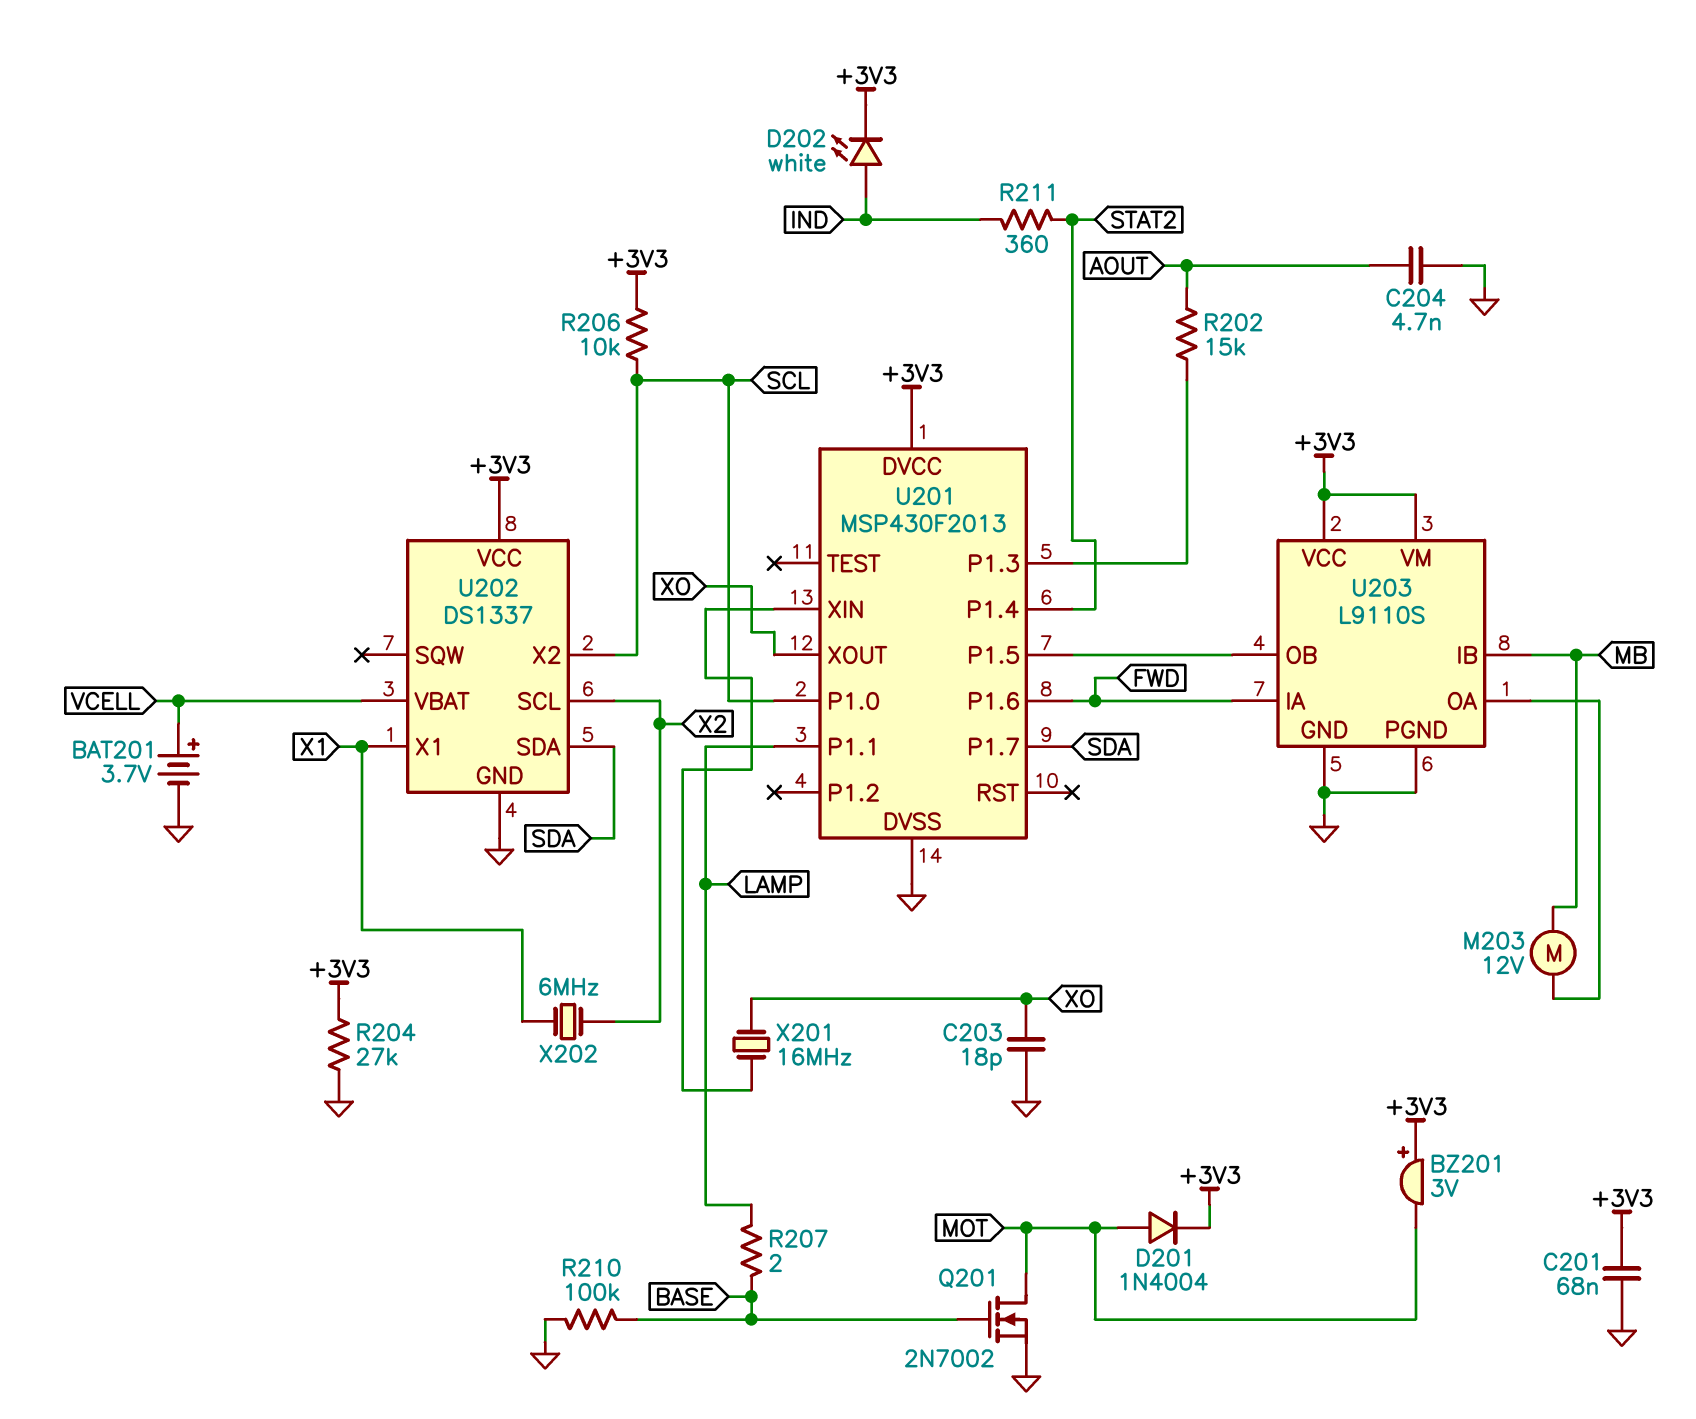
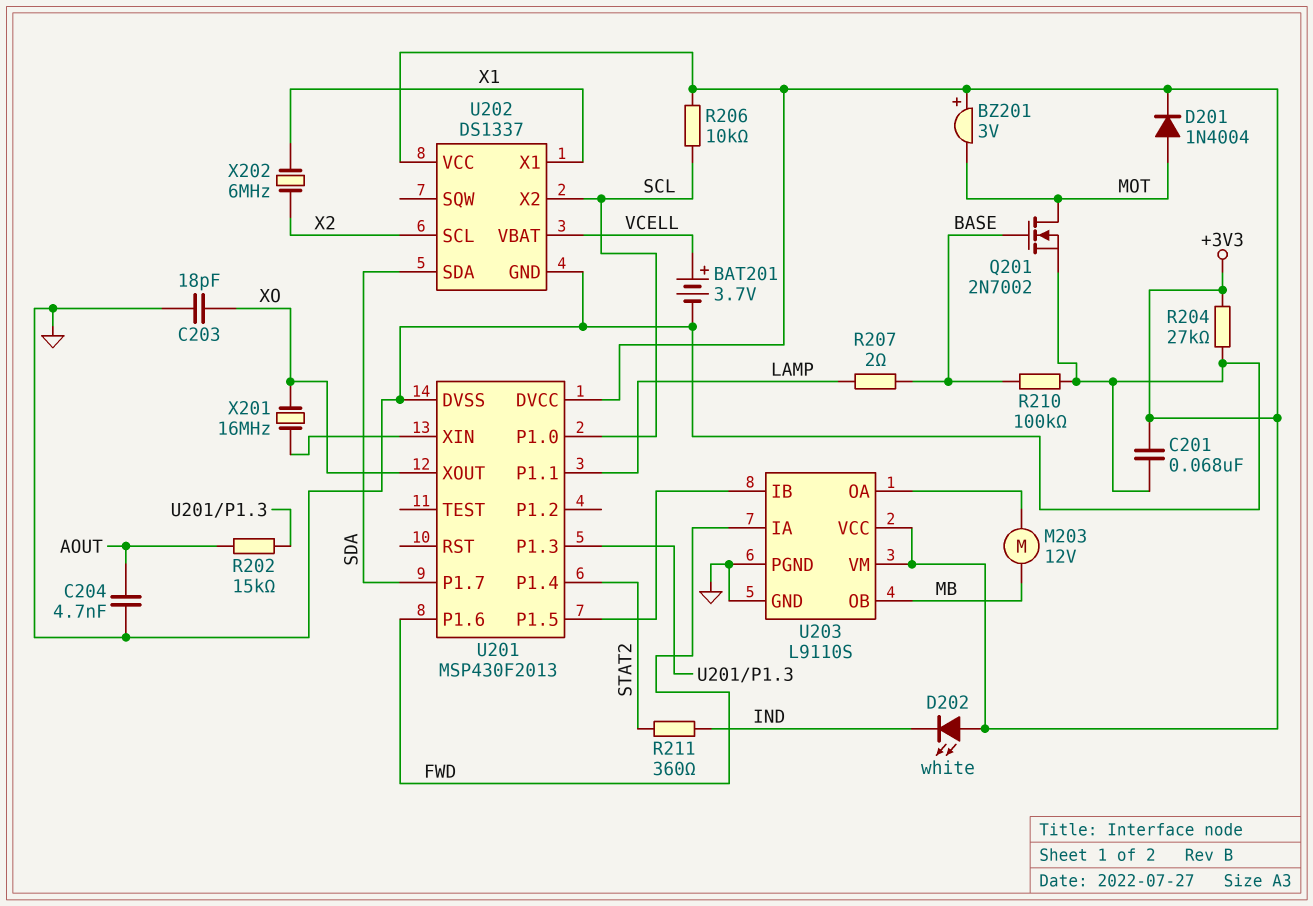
D202: LED white (A IND, K +3V3) -> LED white (A +3V3, K IND)
U203 pin IB: MB -> U201/P1.5
U203 pin OB: U201/P1.5 -> MB

